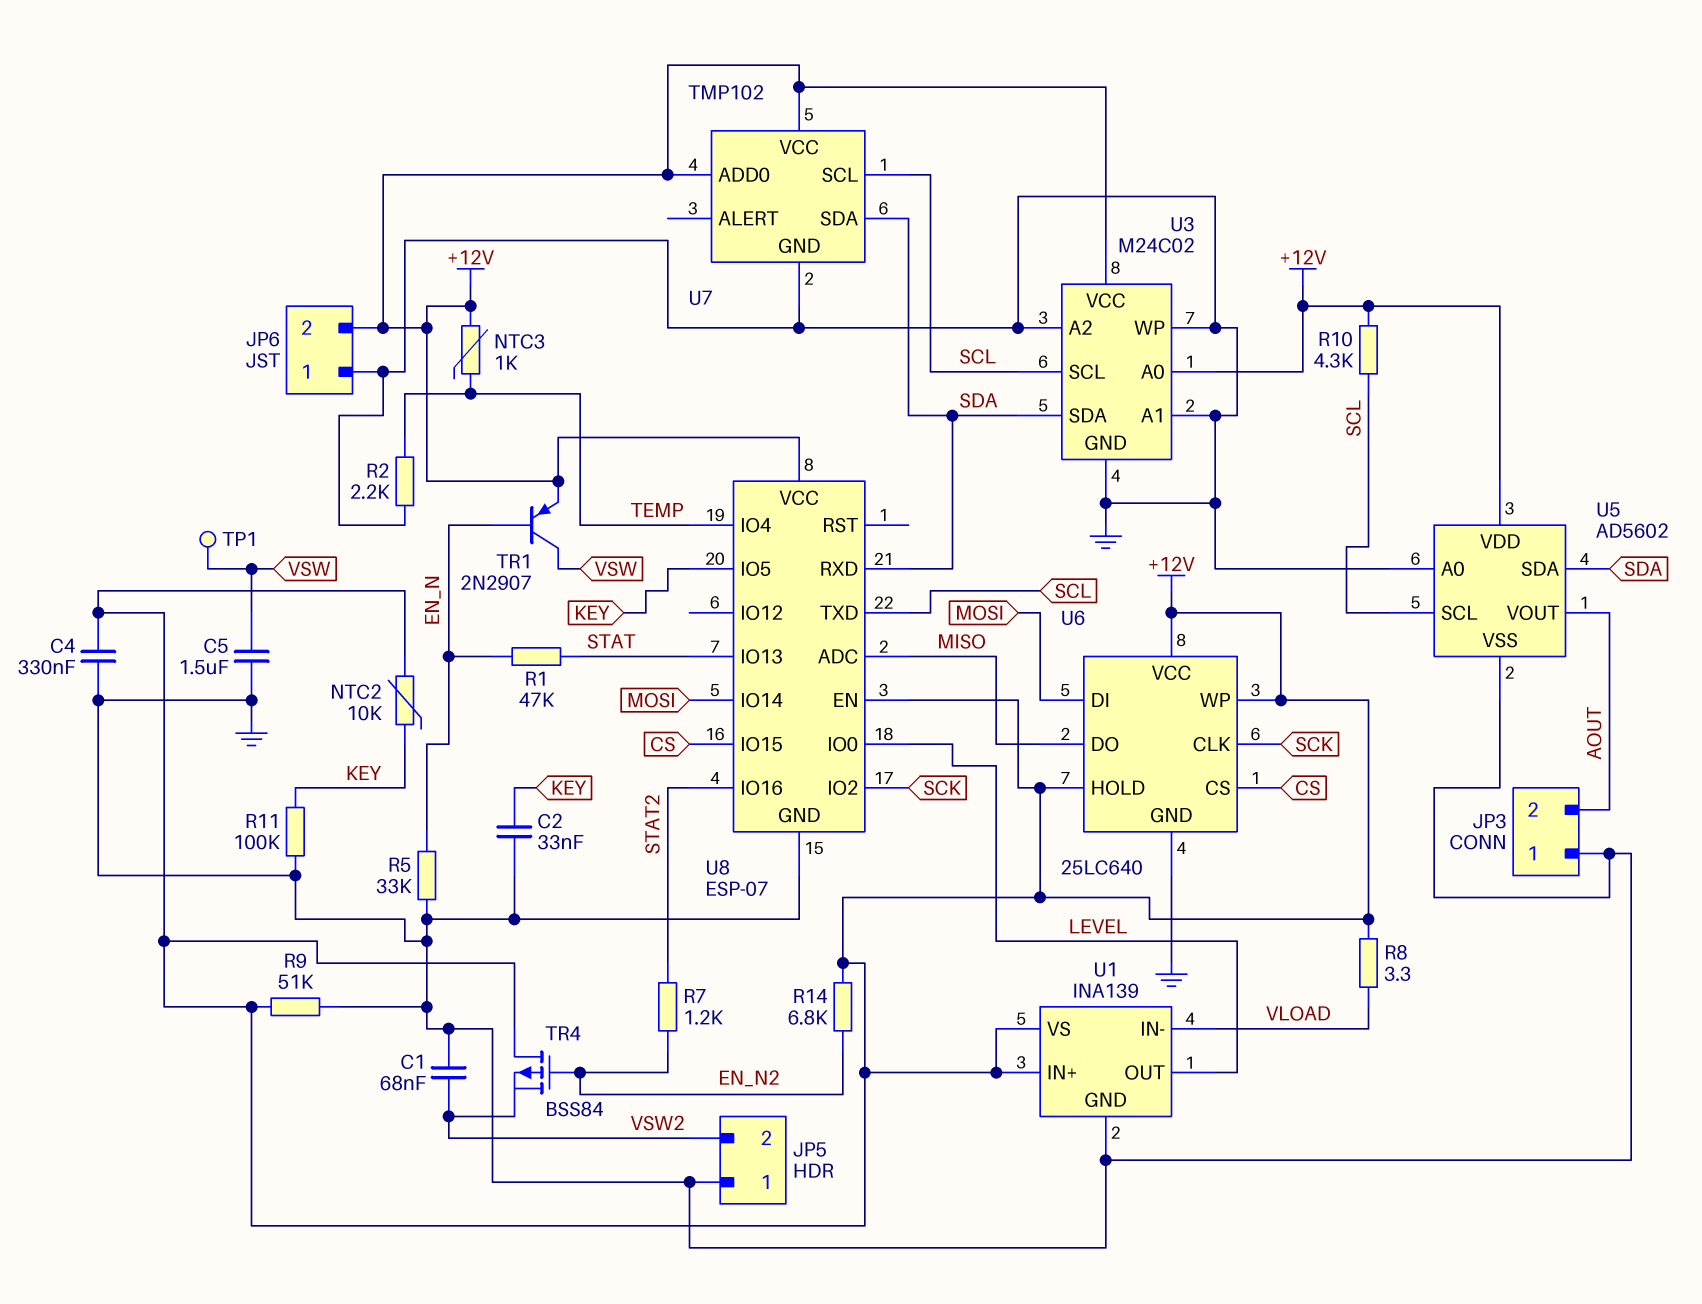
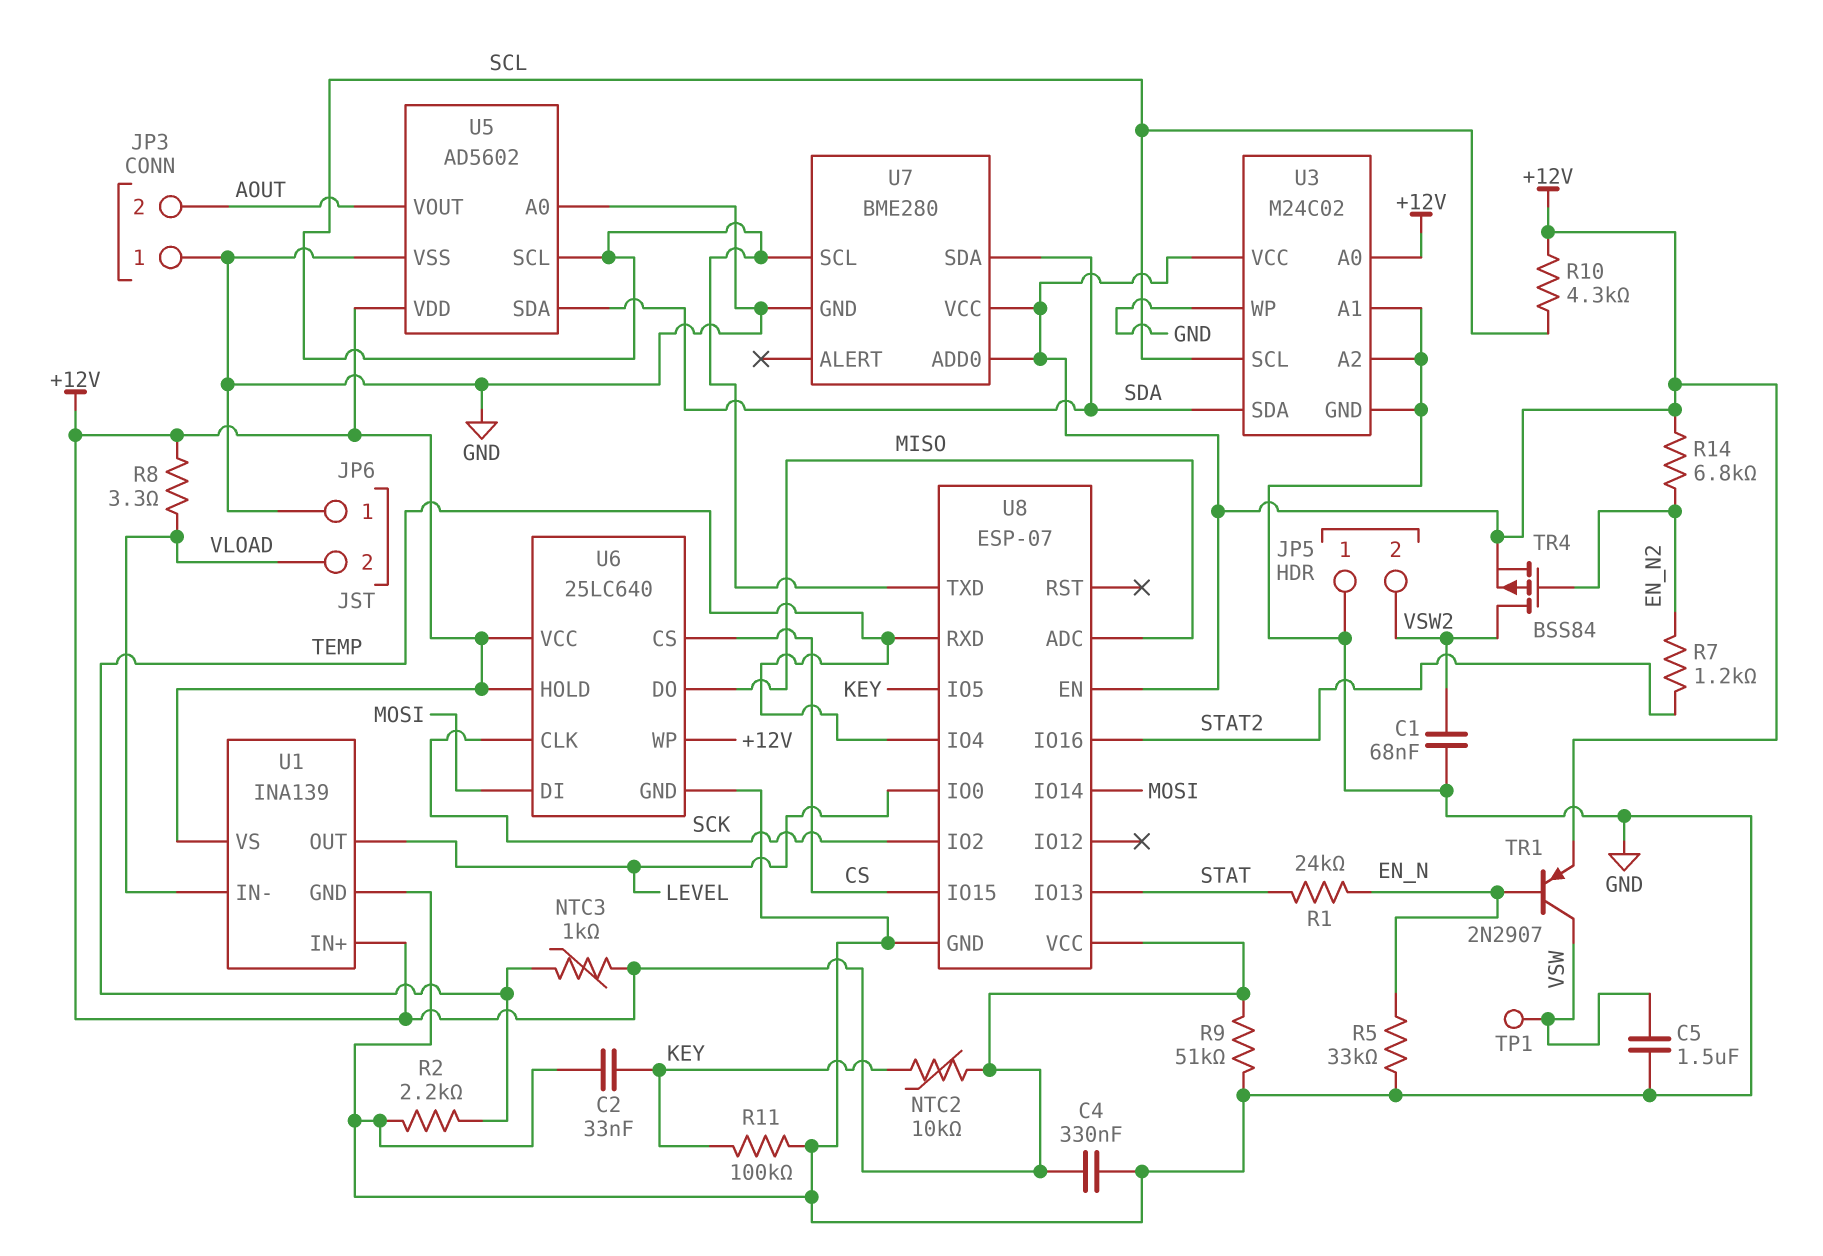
JP6 pin 2: +12V -> VLOAD
R1: 47k (EN_N, STAT) -> 24k (EN_N, STAT)
TR4: PMOS BSS84 (G EN_N2, D +12V, S VSW2) -> PMOS BSS84 (G EN_N2, D VSW2, S +12V)
U7: TMP102 -> BME280
U8 pin RXD: SDA -> TEMP

